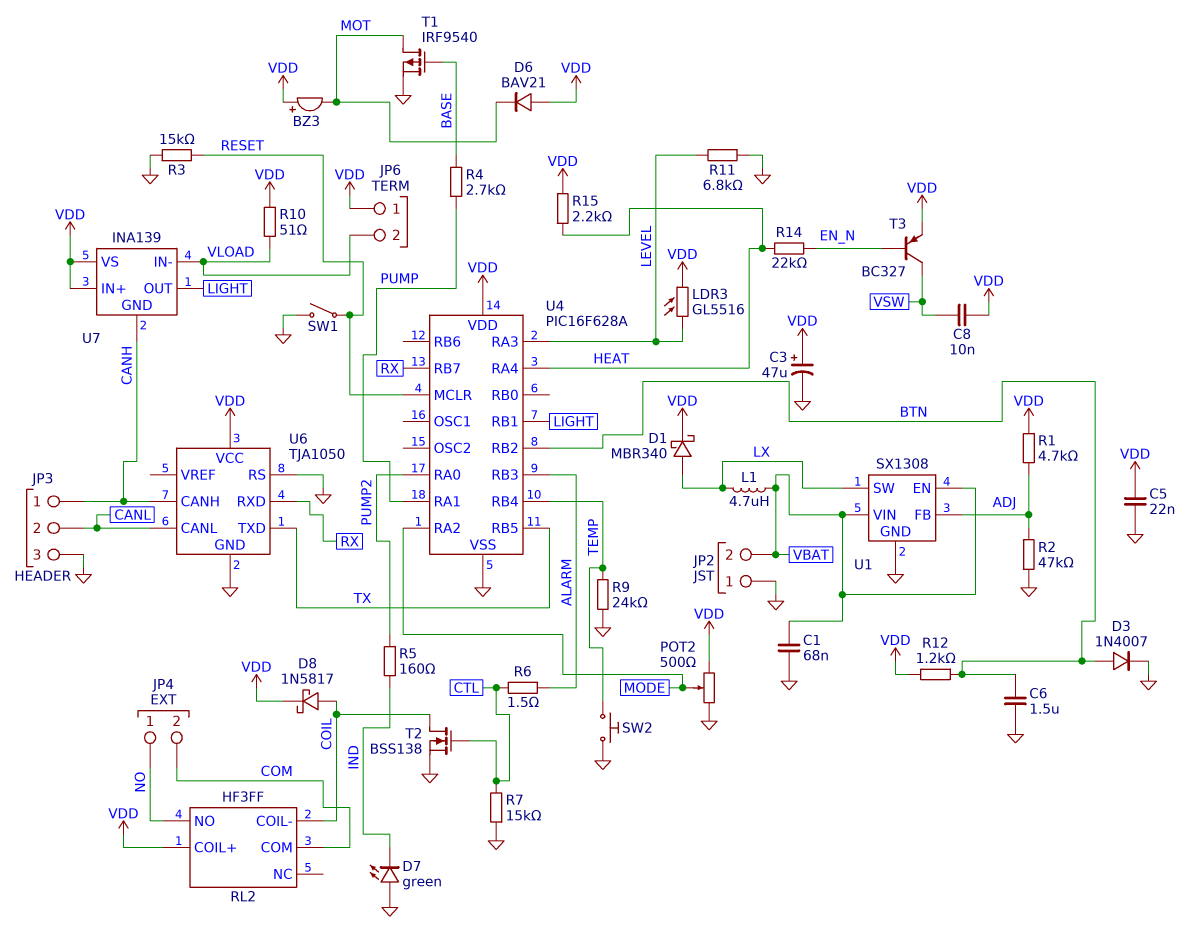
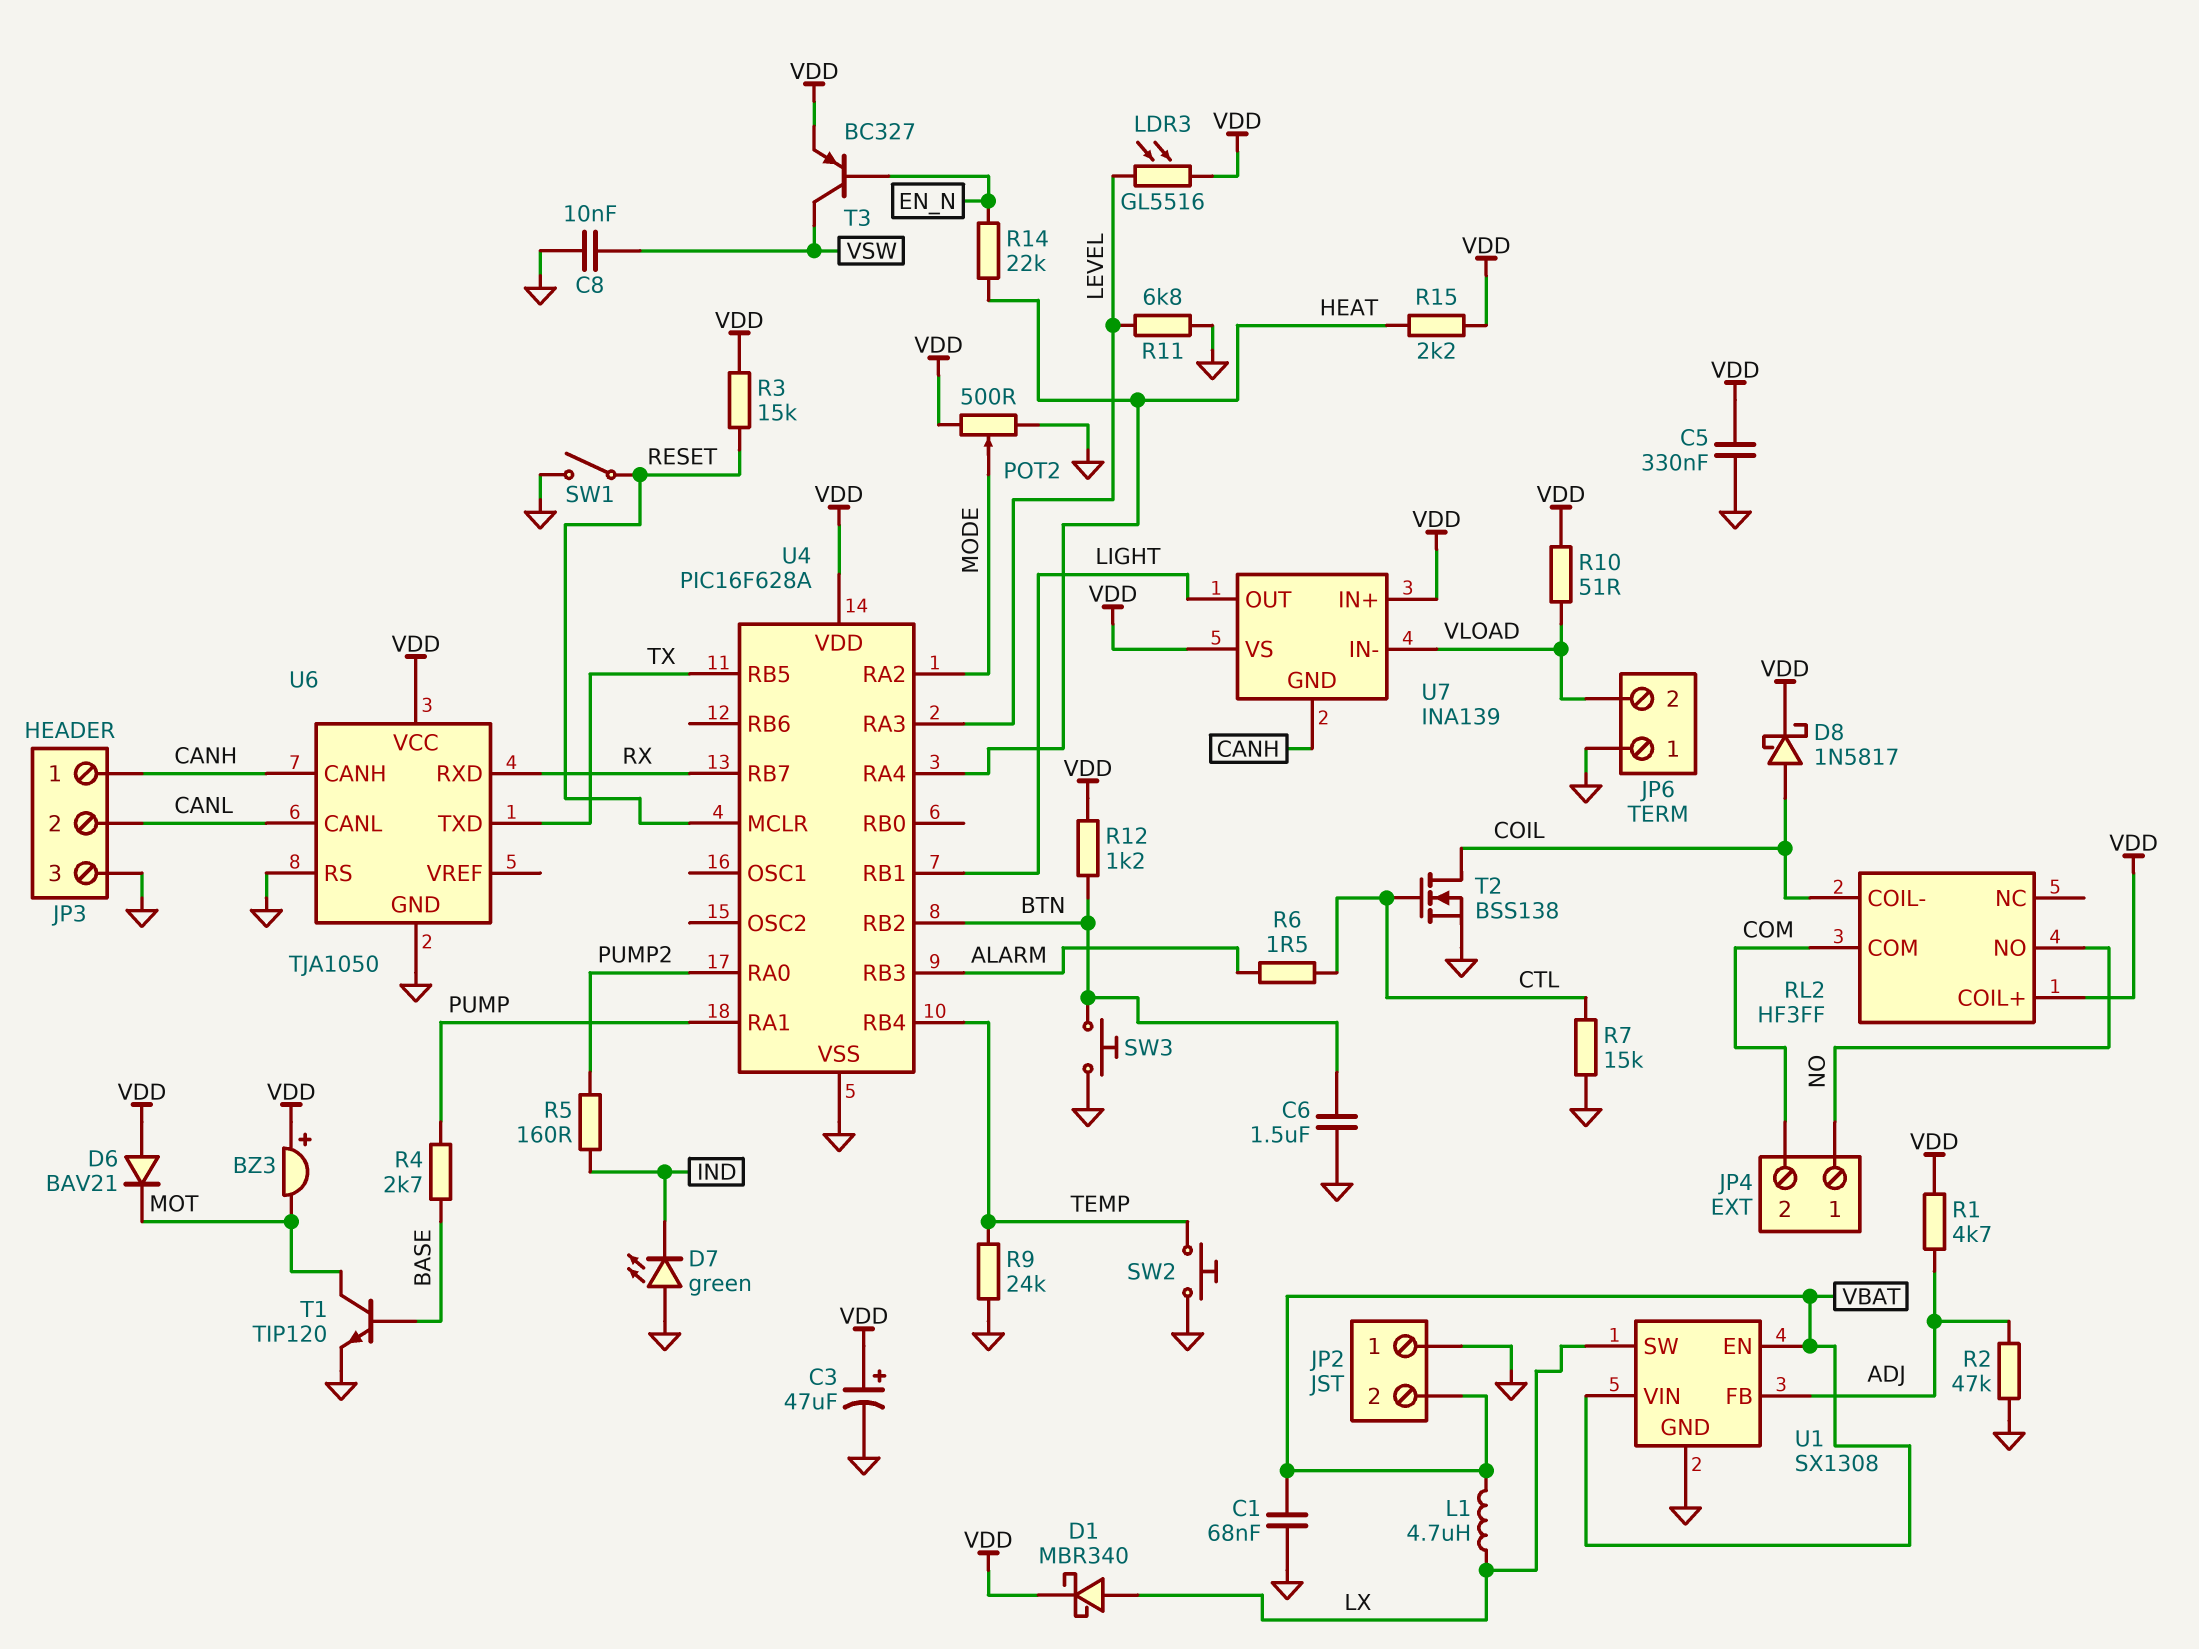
C5: 22nF (GND, VDD) -> 330nF (GND, VDD)
C8: 10nF (VDD, VSW) -> 10nF (GND, VSW)
D3: diode 1N4007 (A BTN, K GND) -> none
JP6 pin 1: VDD -> GND
R3: 15k (GND, RESET) -> 15k (RESET, VDD)
SW3: none -> button (BTN, GND)
T1: PMOS IRF9540 (G BASE, D MOT, S GND) -> NPN TIP120 (B BASE, C MOT, E GND)

